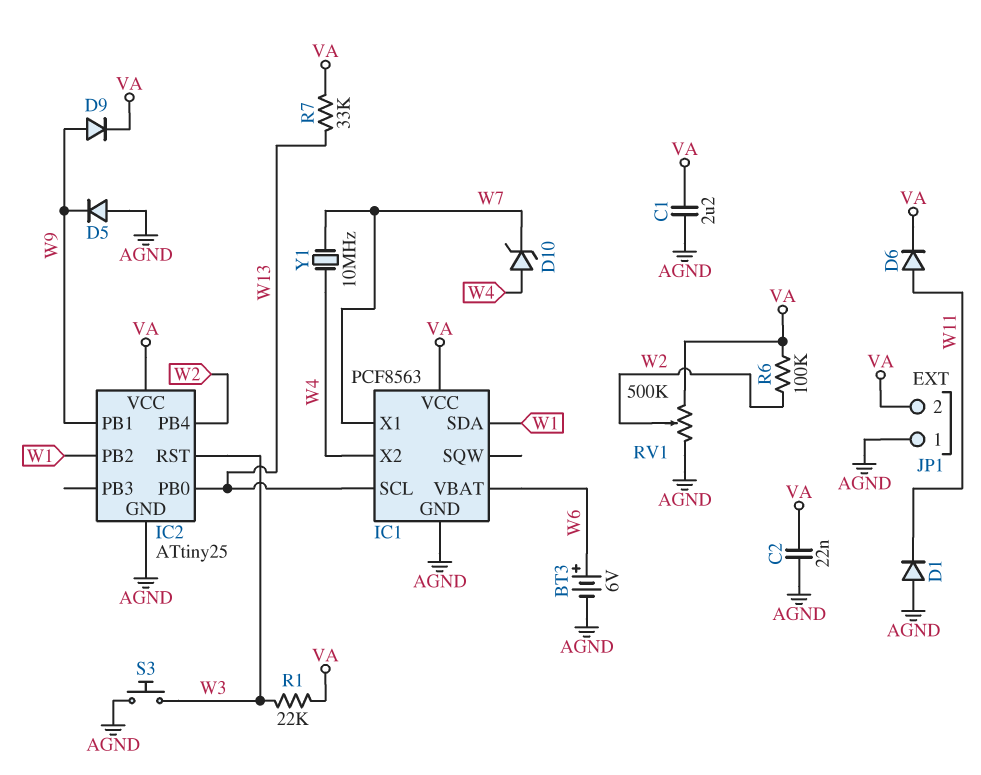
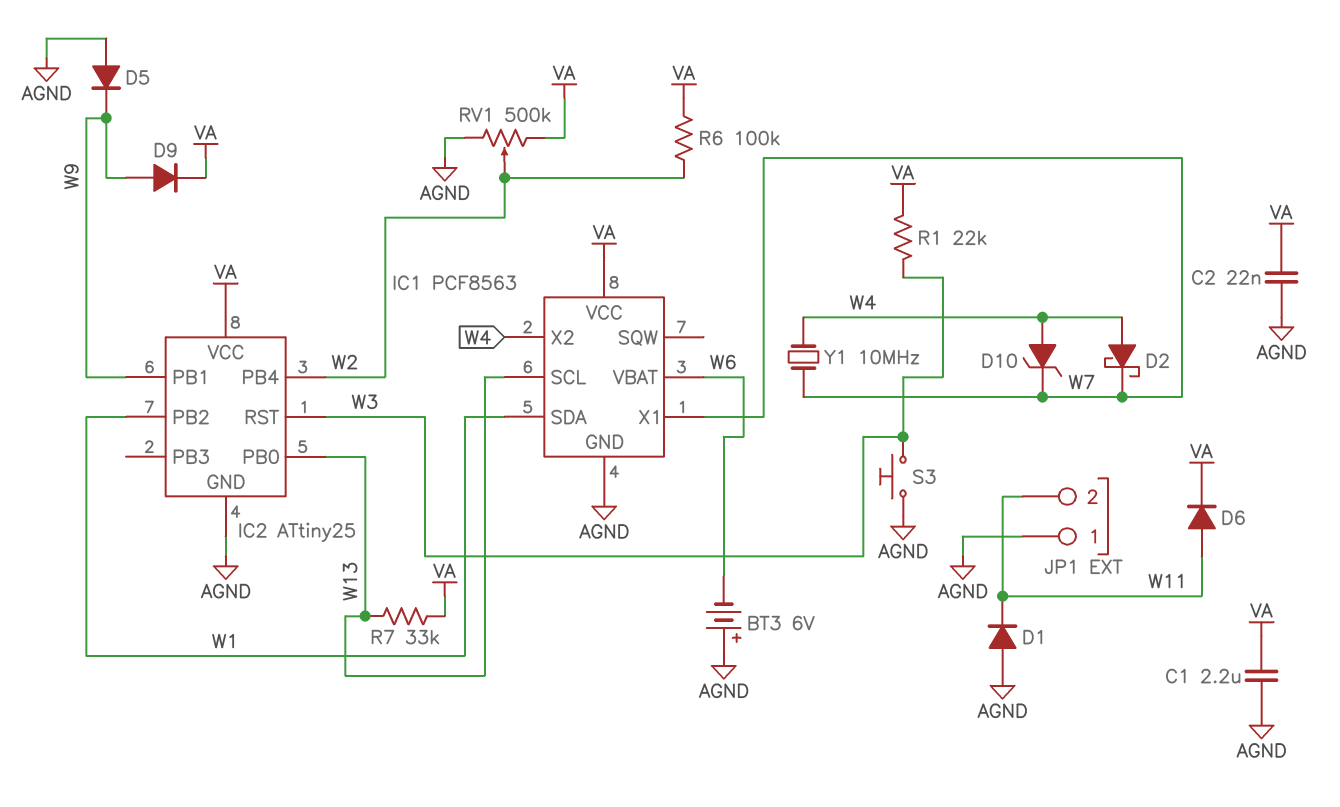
BT3: 6V (plus W6, minus AGND) -> 6V (plus AGND, minus W6)
D2: none -> schottky (A W4, K W7)
JP1 pin 2: VA -> W11

